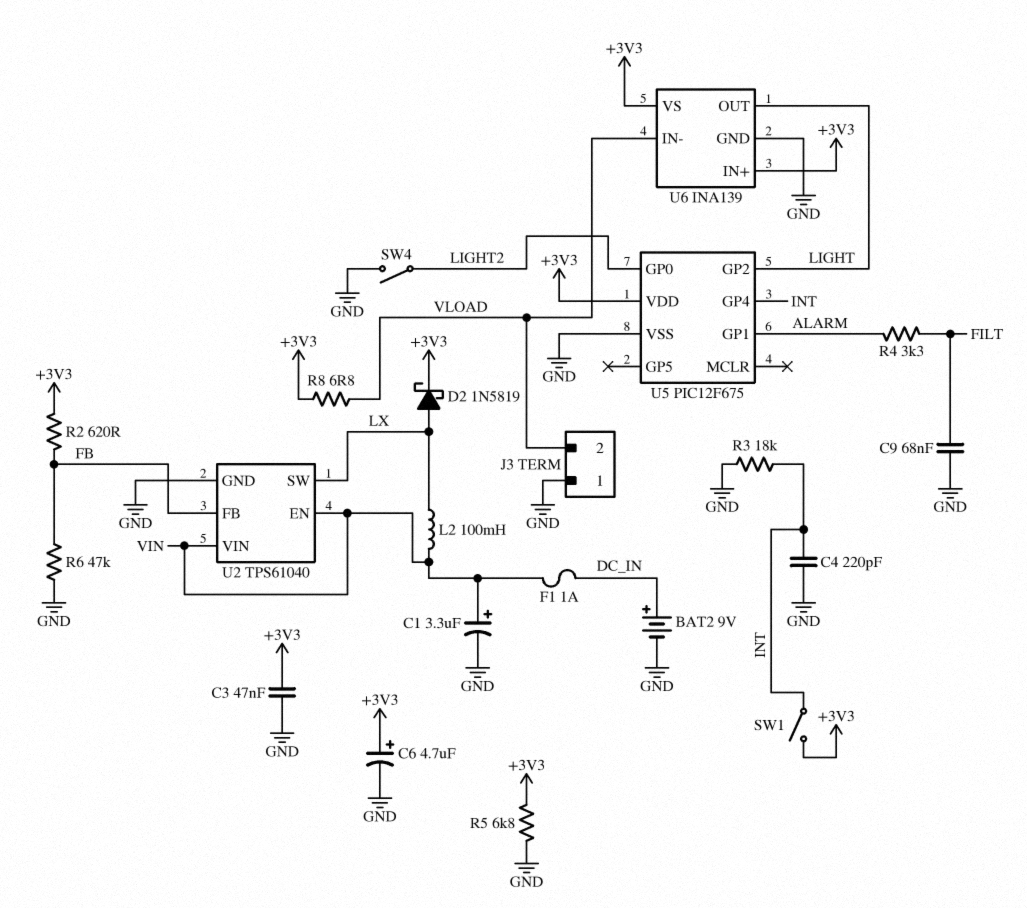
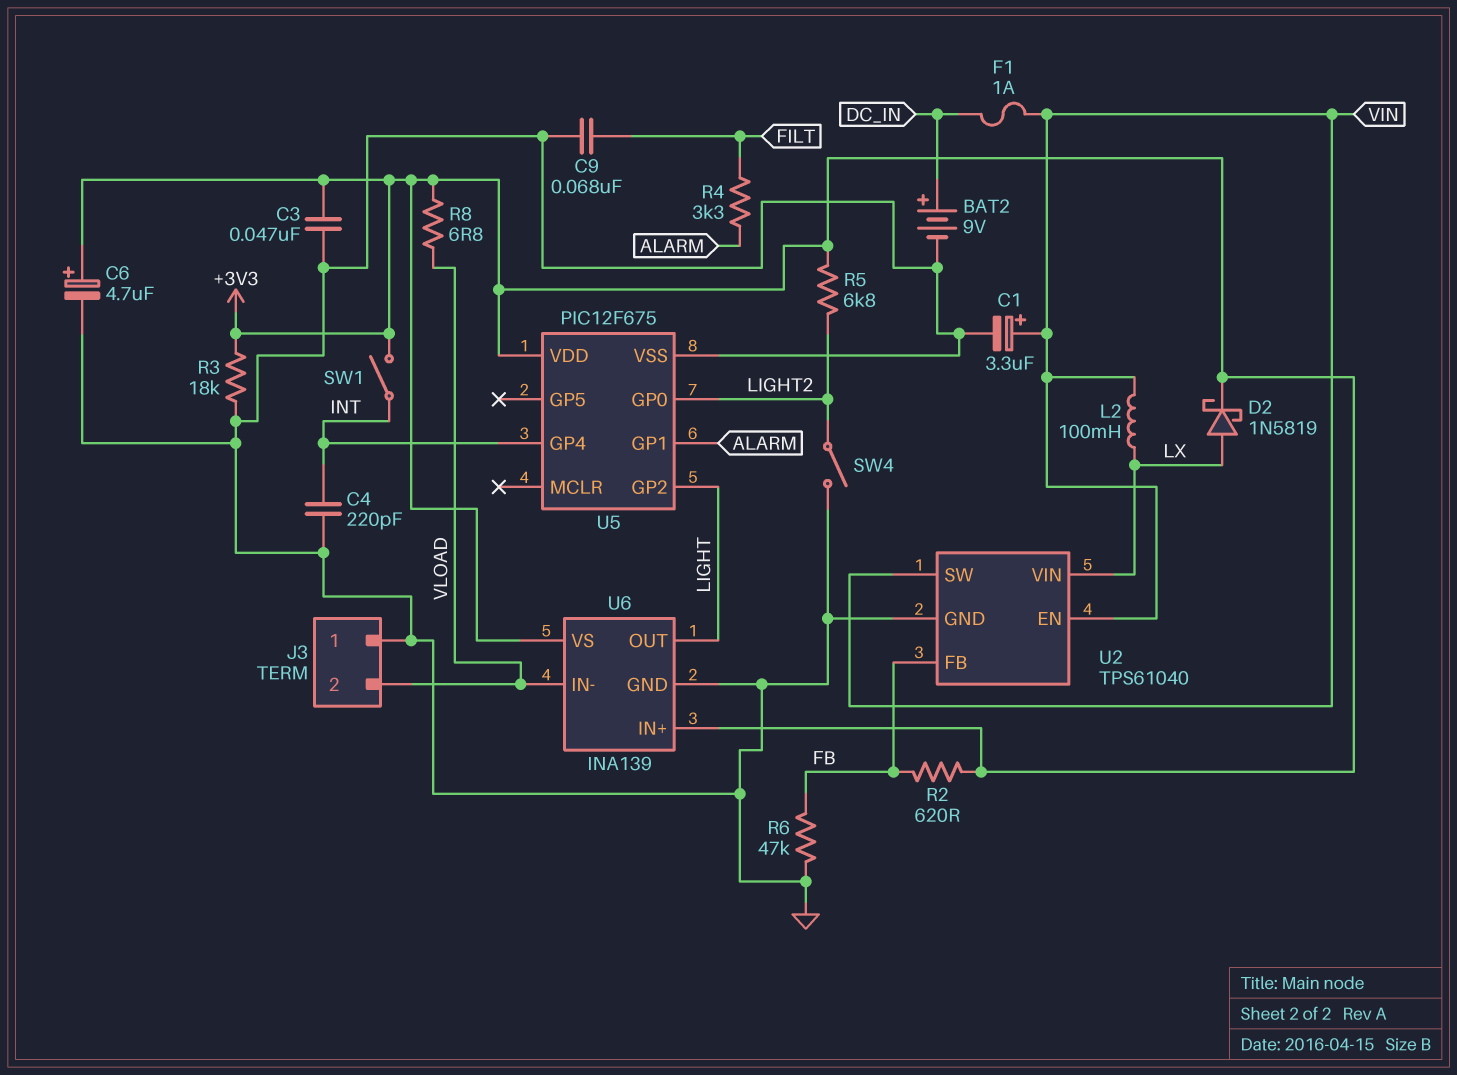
R3: 18k (GND, INT) -> 18k (+3V3, GND)
R5: 6.8k (+3V3, GND) -> 6.8k (+3V3, LIGHT2)
U2 pin SW: LX -> VIN
U2 pin VIN: VIN -> LX

